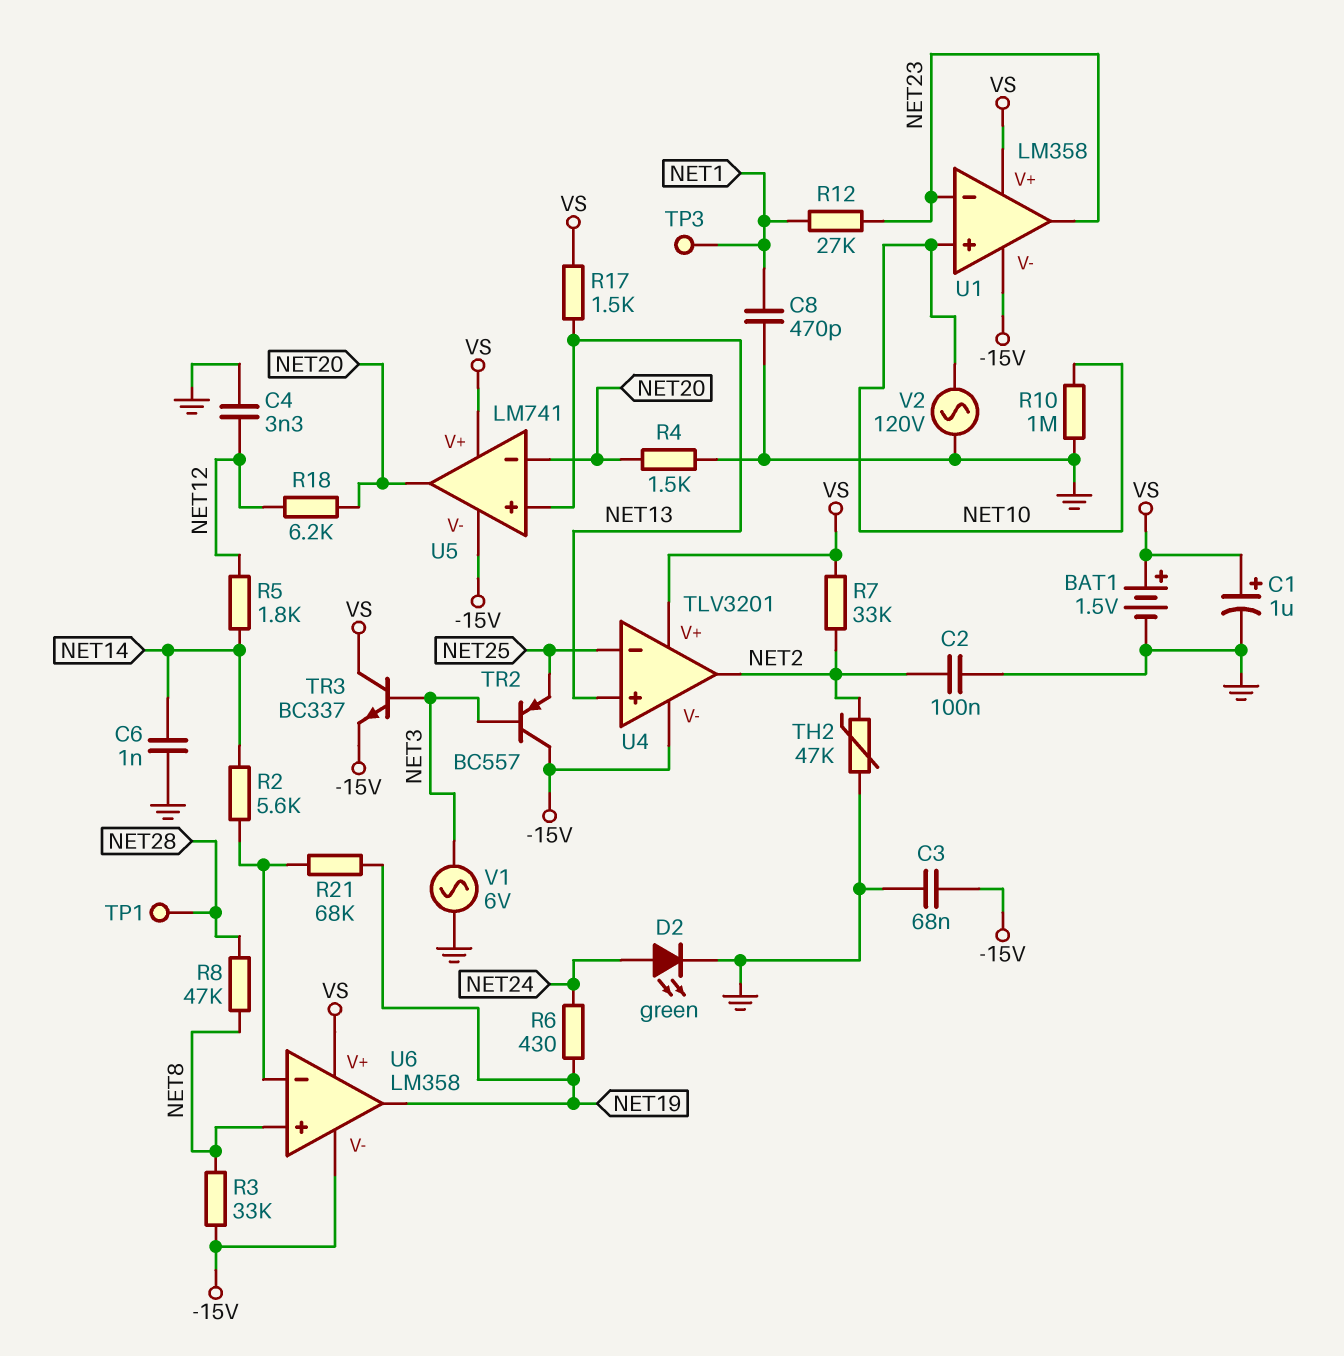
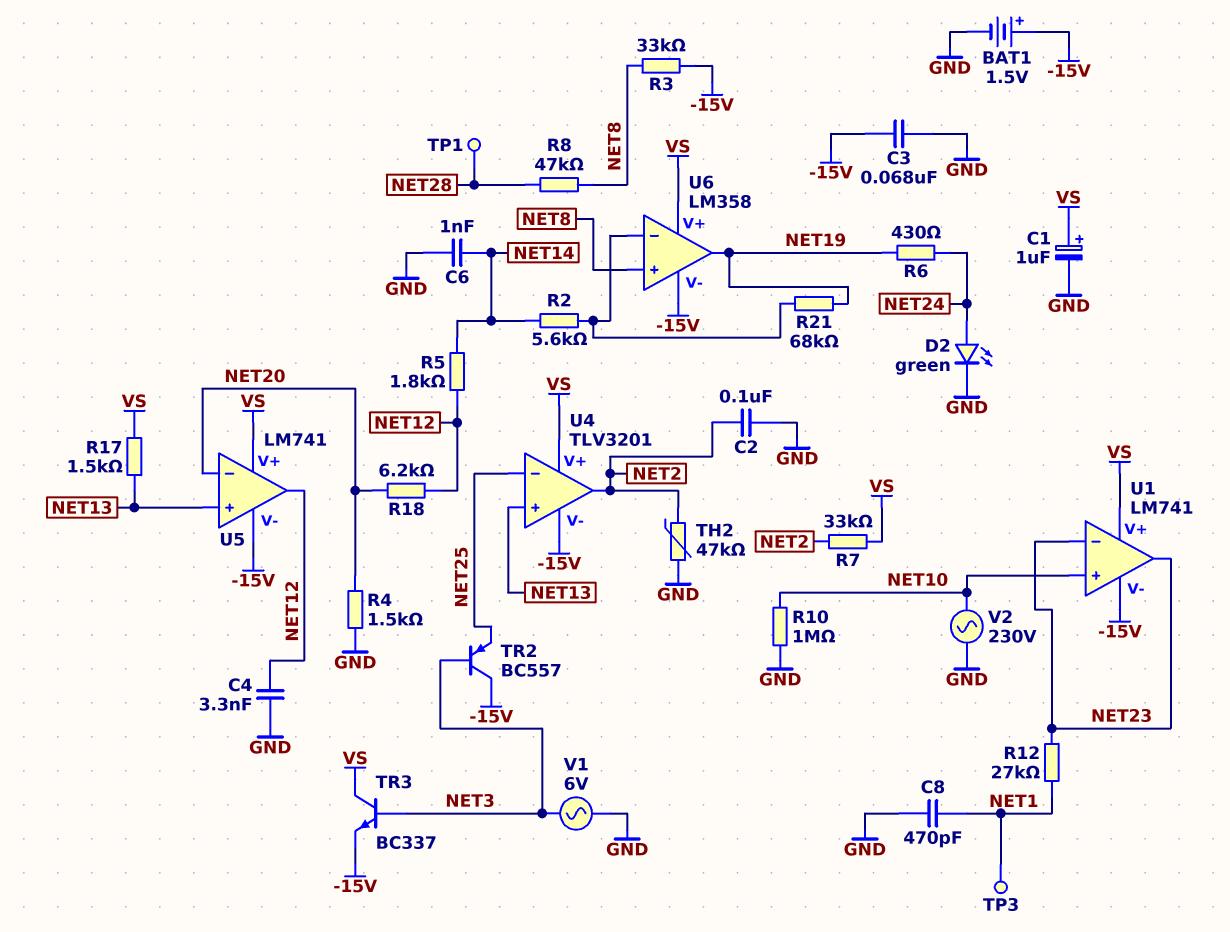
BAT1: 1.5V (plus VS, minus GND) -> 1.5V (plus -15V, minus GND)
U1: LM358 -> LM741
U5 pin out: NET20 -> NET12
V2: AC 120V (GND, NET10) -> AC 230V (GND, NET10)

